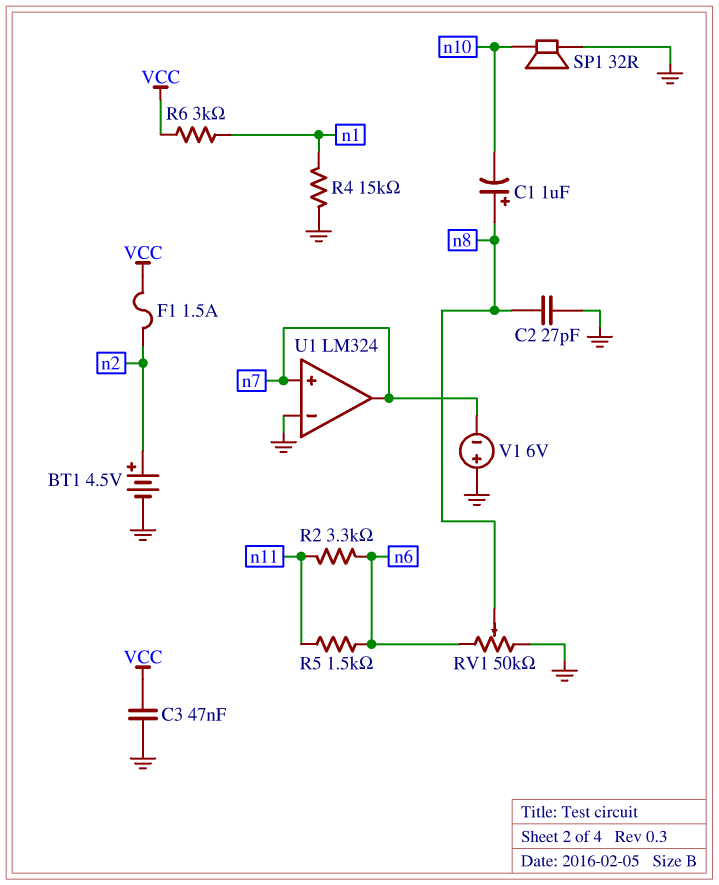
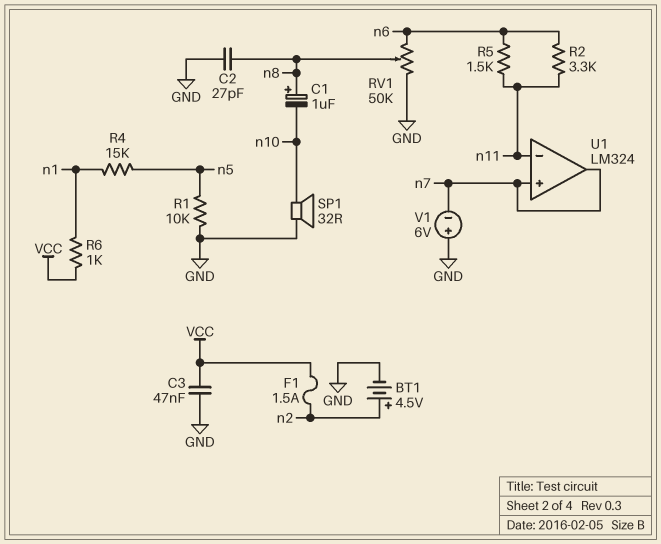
R1: none -> 10k (GND, n5)
R4: 15k (GND, n1) -> 15k (n1, n5)
R6: 3k (VCC, n1) -> 1k (VCC, n1)
U1 pin in-: GND -> n11

